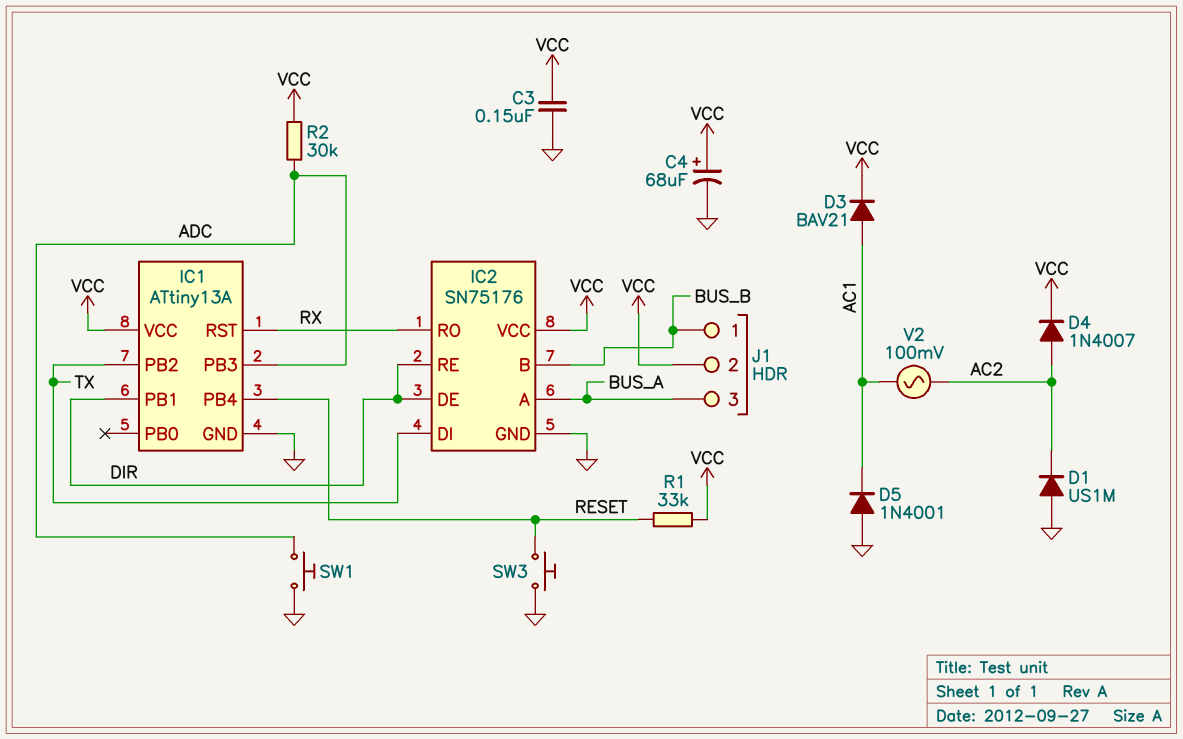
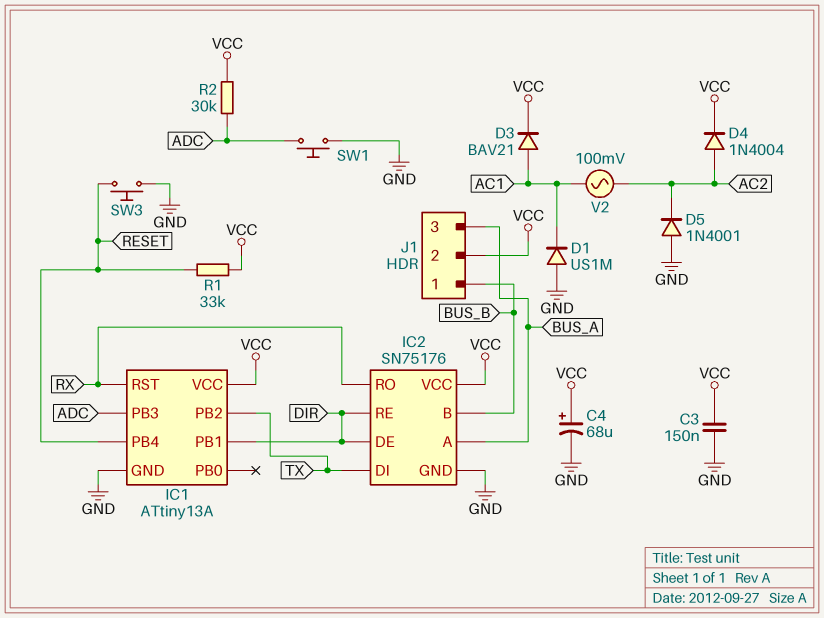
D1: diode US1M (A GND, K AC2) -> diode US1M (A GND, K AC1)
D4: diode 1N4007 (A AC2, K VCC) -> diode 1N4004 (A AC2, K VCC)
D5: diode 1N4001 (A GND, K AC1) -> diode 1N4001 (A GND, K AC2)

